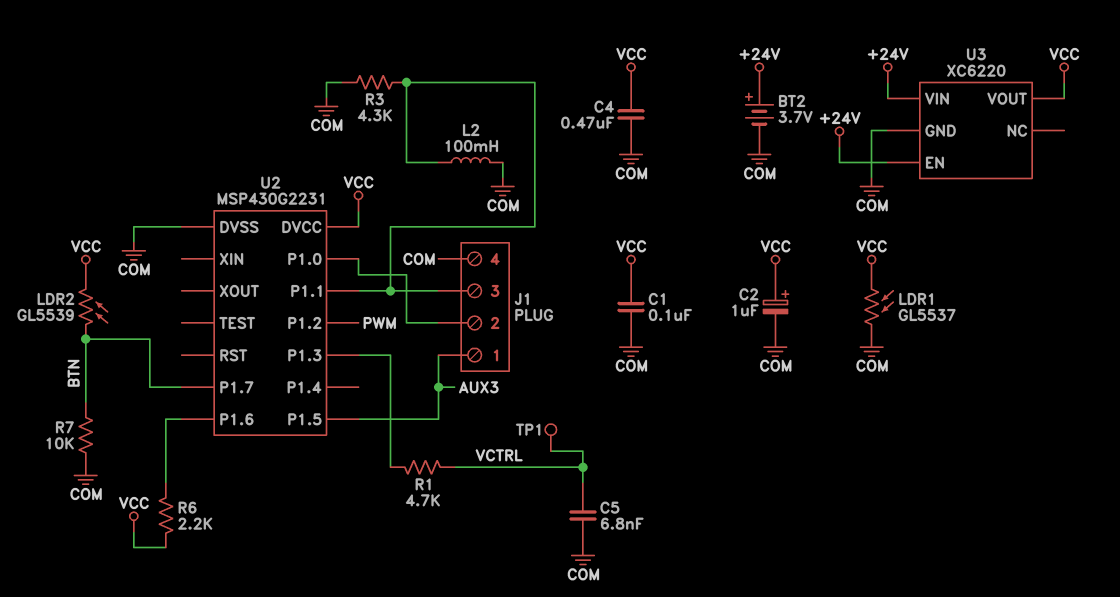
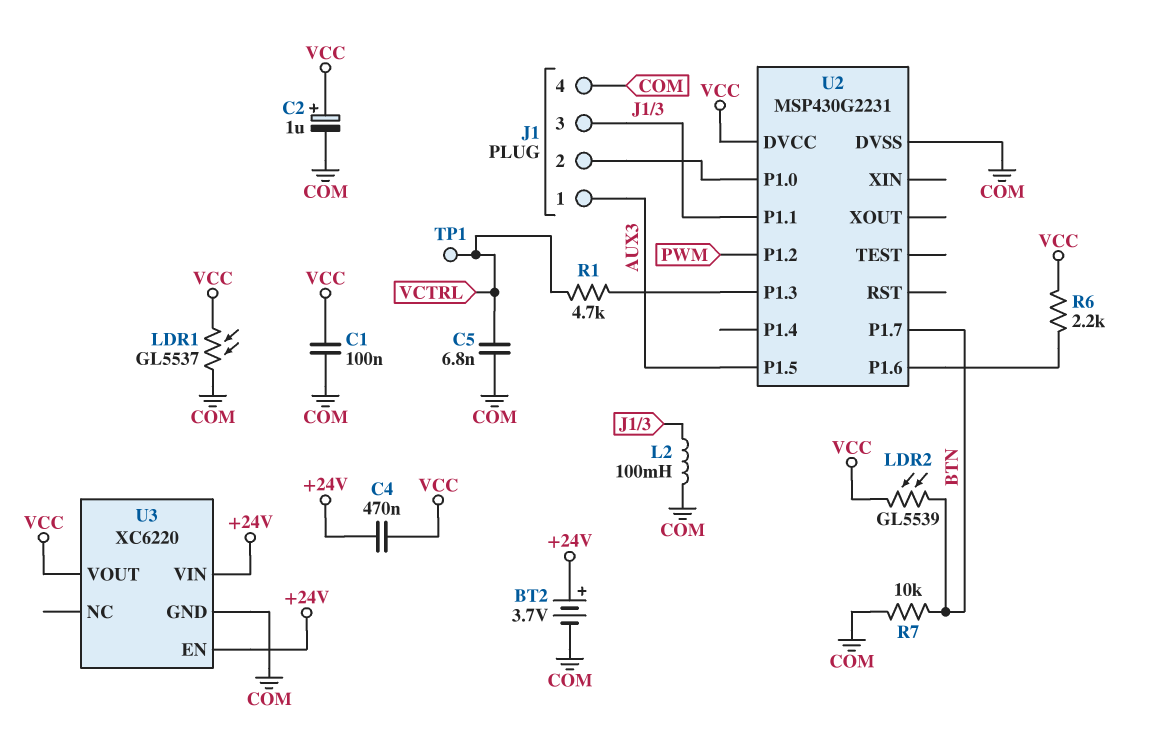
C4: 470nF (COM, VCC) -> 470nF (+24V, VCC)
R3: 4.3k (COM, J1/3) -> none

